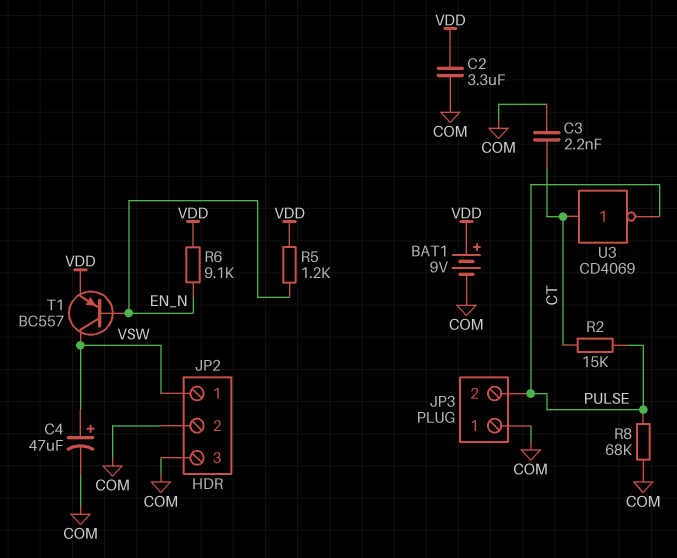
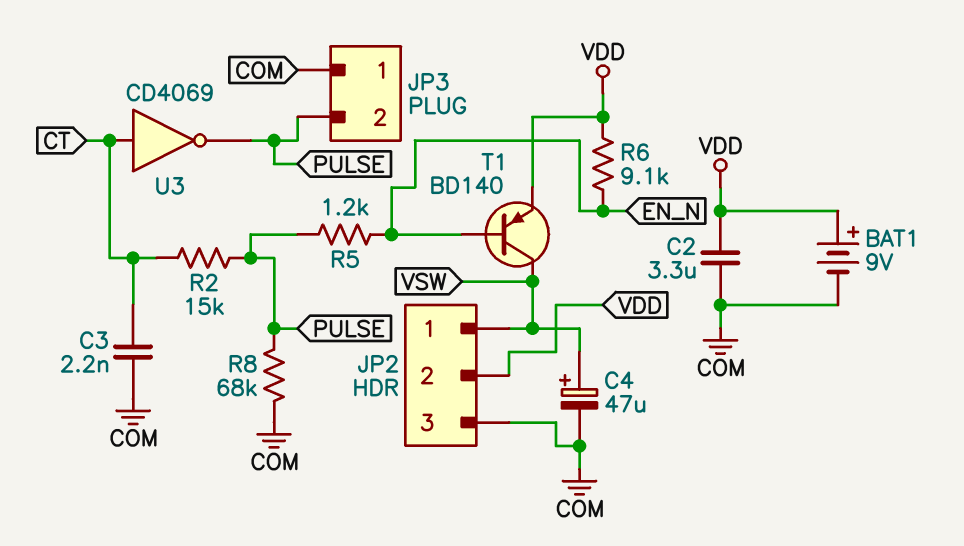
JP2 pin 2: COM -> VDD
R5: 1.2k (EN_N, VDD) -> 1.2k (EN_N, PULSE)
T1: PNP BC557 (B EN_N, C VSW, E VDD) -> PNP BD140 (B EN_N, C VSW, E VDD)

